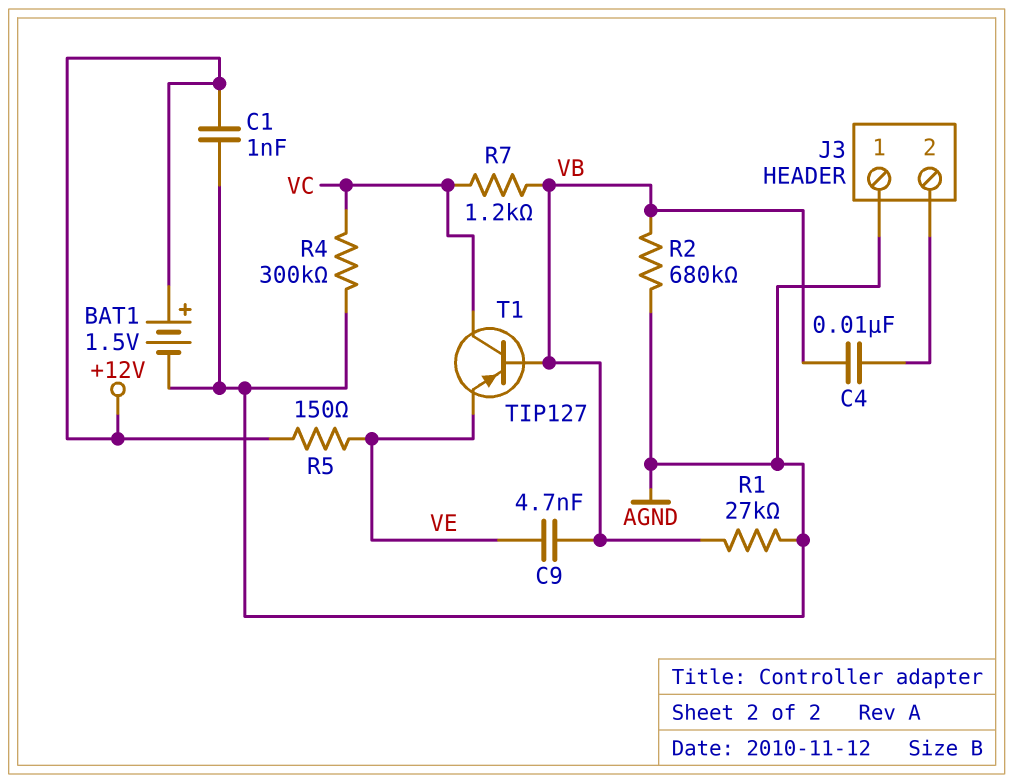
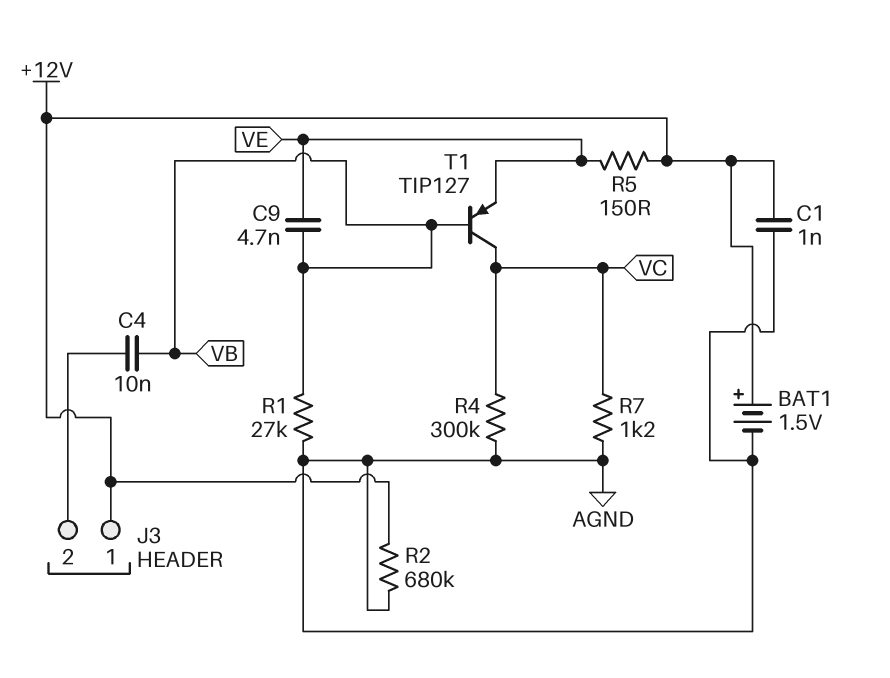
J3 pin 1: AGND -> +12V
R2: 680k (AGND, VB) -> 680k (+12V, AGND)
R7: 1.2k (VB, VC) -> 1.2k (AGND, VC)

